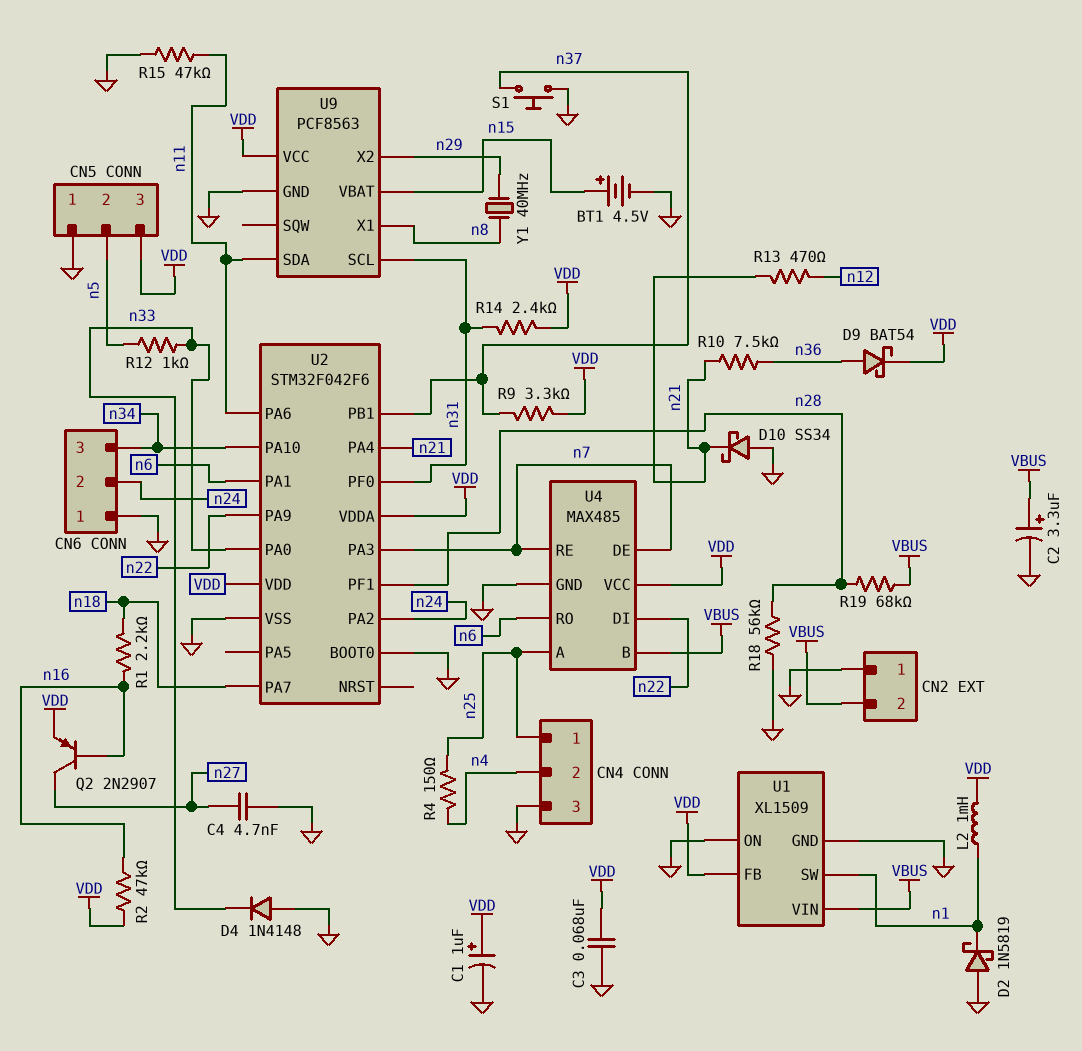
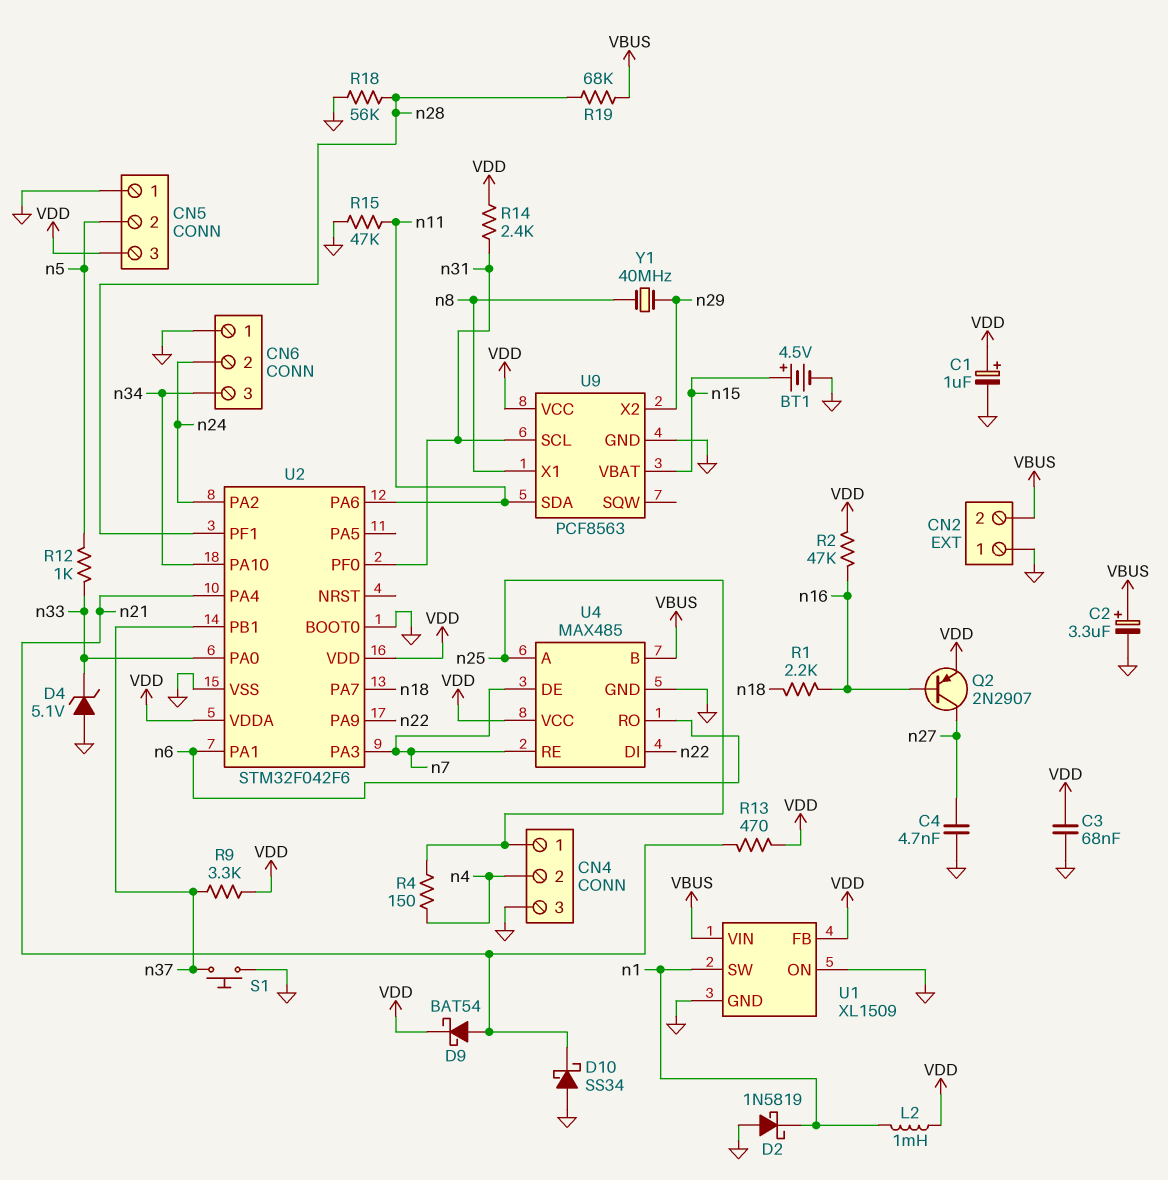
D4: diode 1N4148 (A GND, K n33) -> zener 5.1V (A GND, K n33)
D9: schottky BAT54 (A n36, K VDD) -> schottky BAT54 (A n21, K VDD)
R10: 7.5k (n21, n36) -> none
R13: 470 (n12, n21) -> 470 (VDD, n21)

